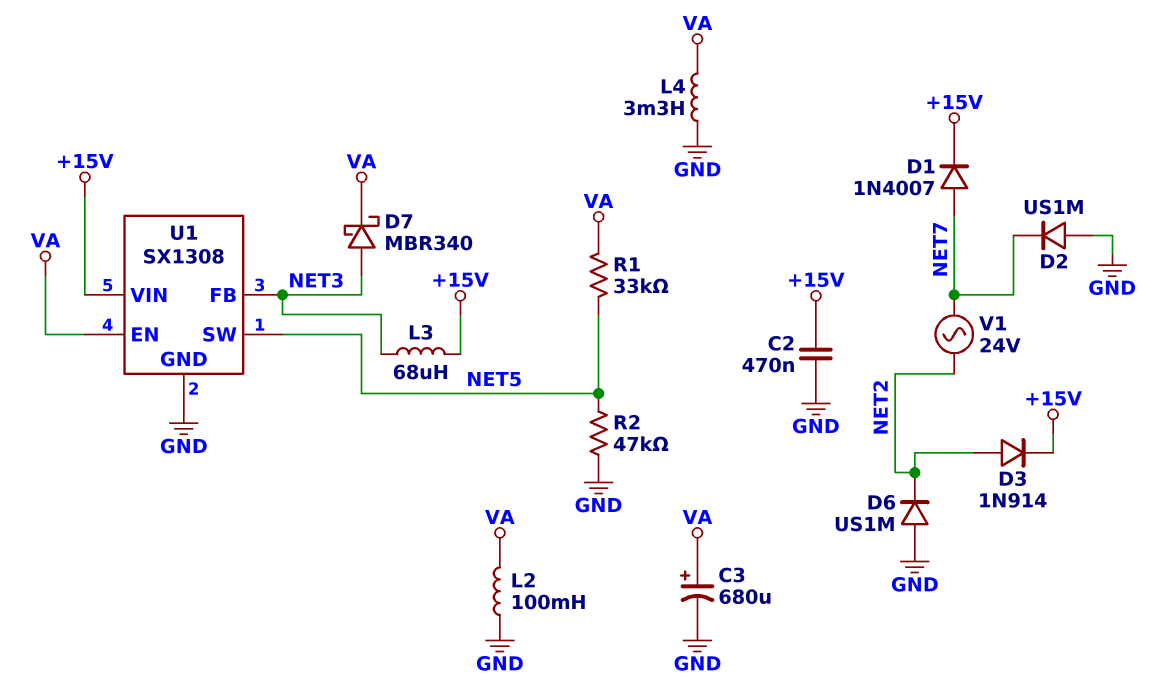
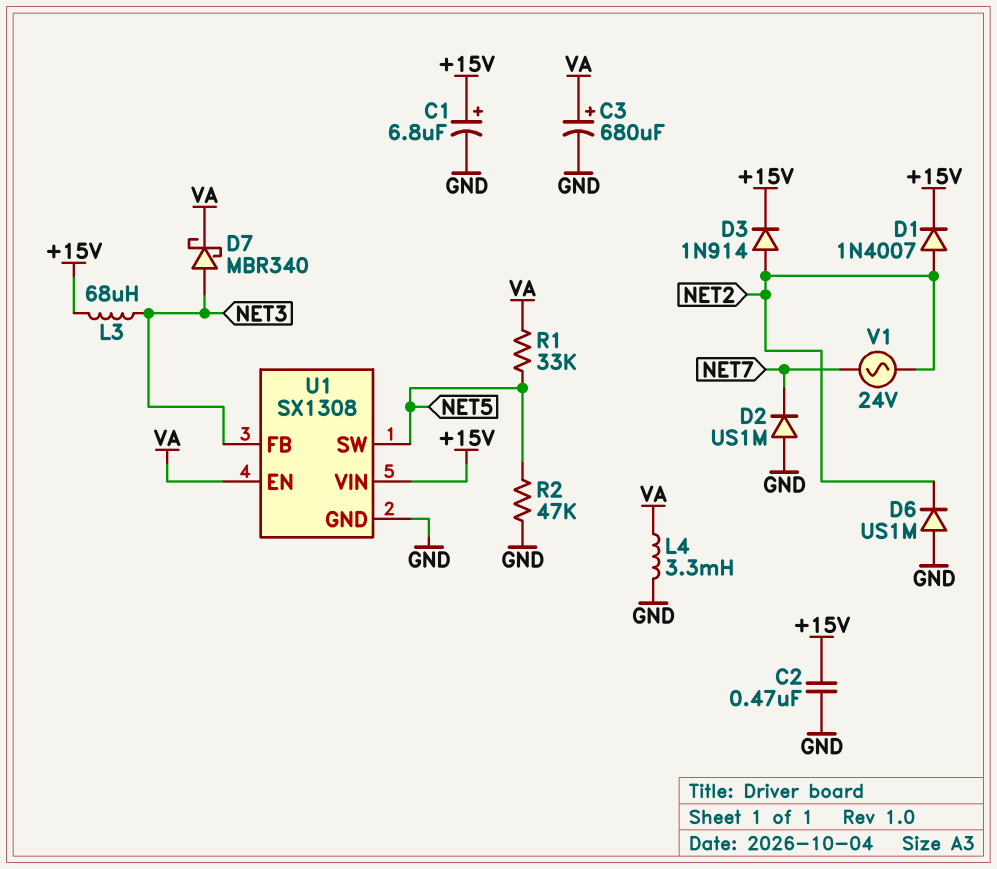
C1: none -> 6.8uF (plus +15V, minus GND)
D1: diode 1N4007 (A NET7, K +15V) -> diode 1N4007 (A NET2, K +15V)
L2: 100mH (GND, VA) -> none

